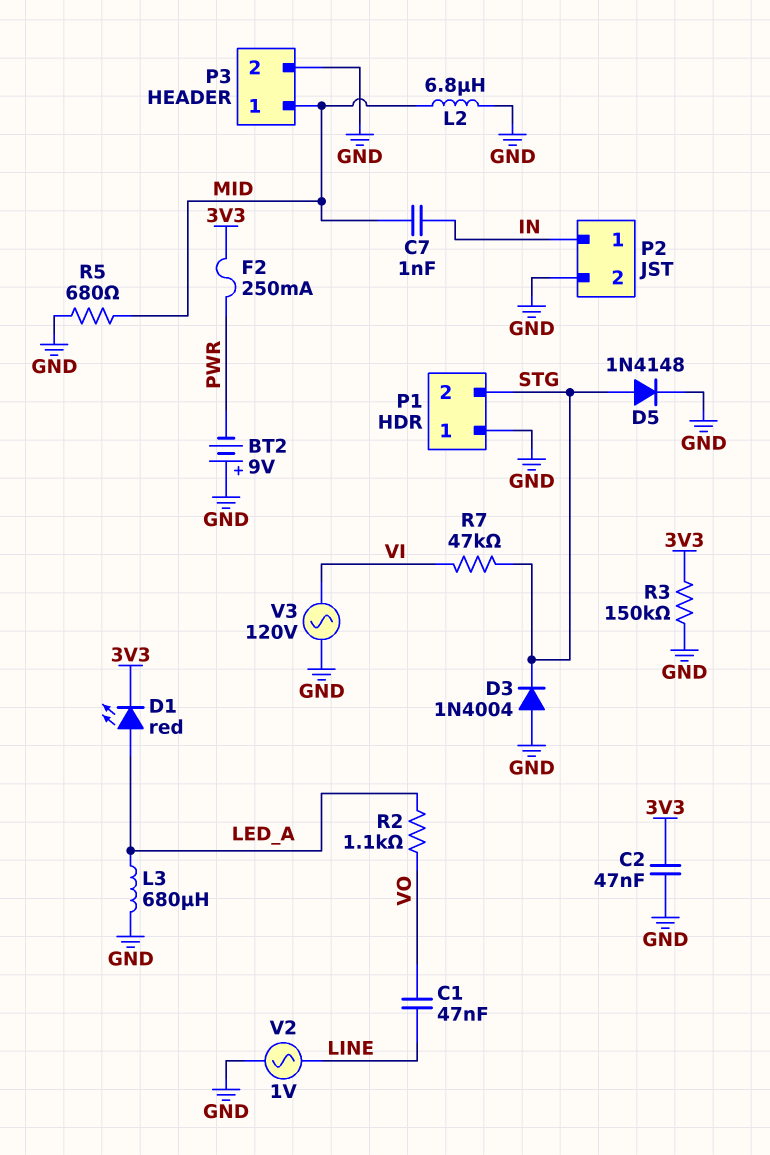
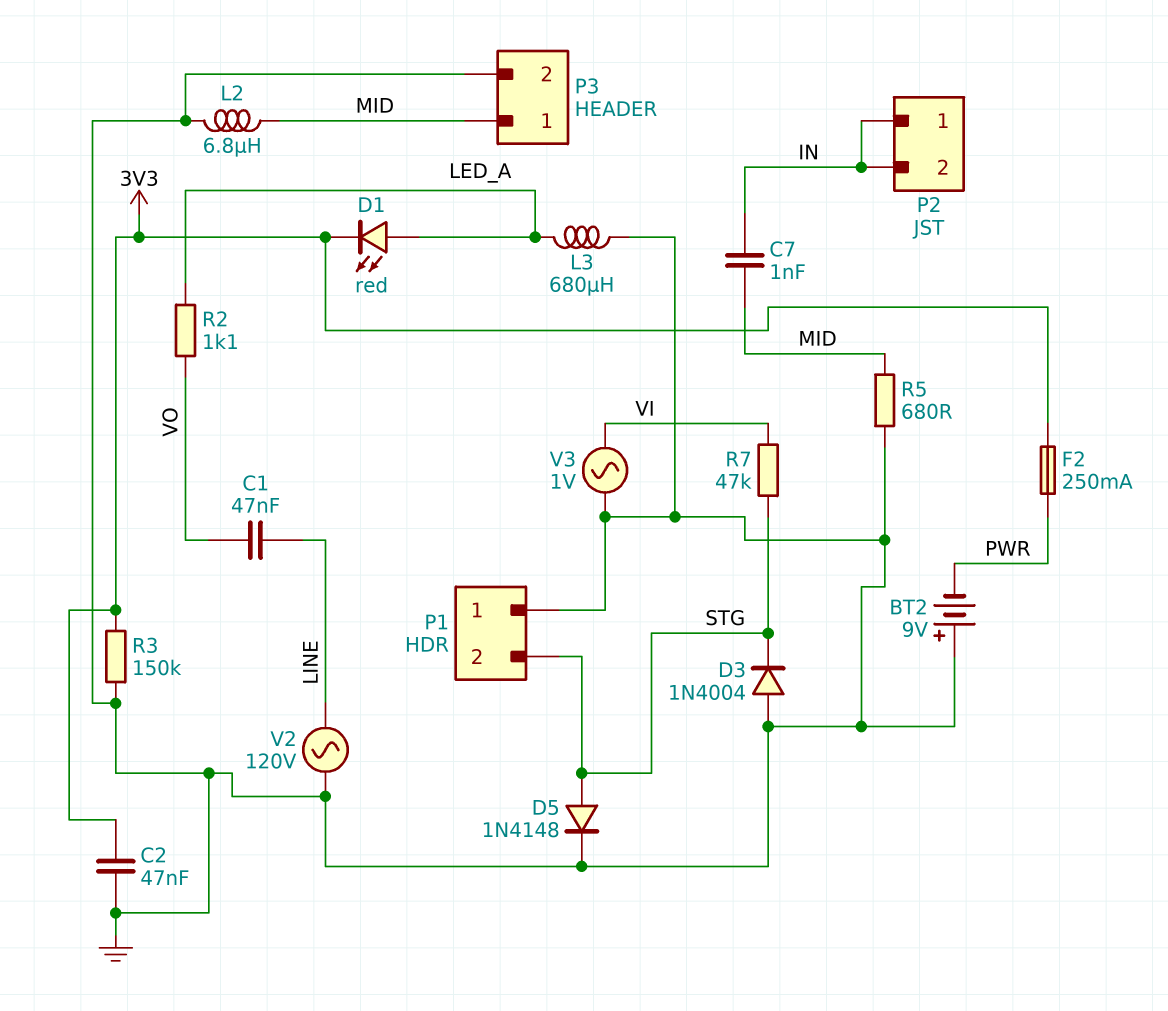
P2 pin 2: GND -> IN
V2: AC 1V (GND, LINE) -> AC 120V (GND, LINE)
V3: AC 120V (GND, VI) -> AC 1V (GND, VI)

